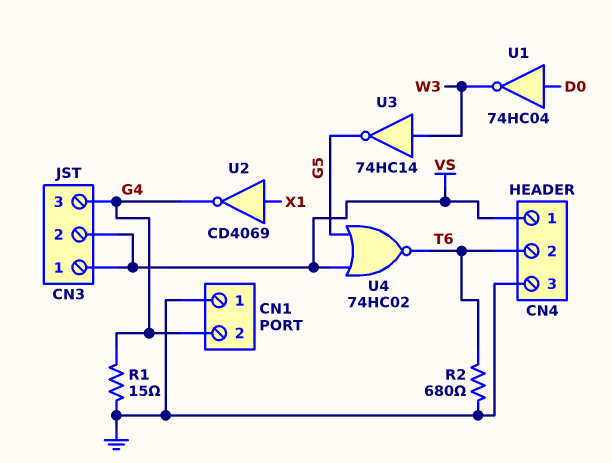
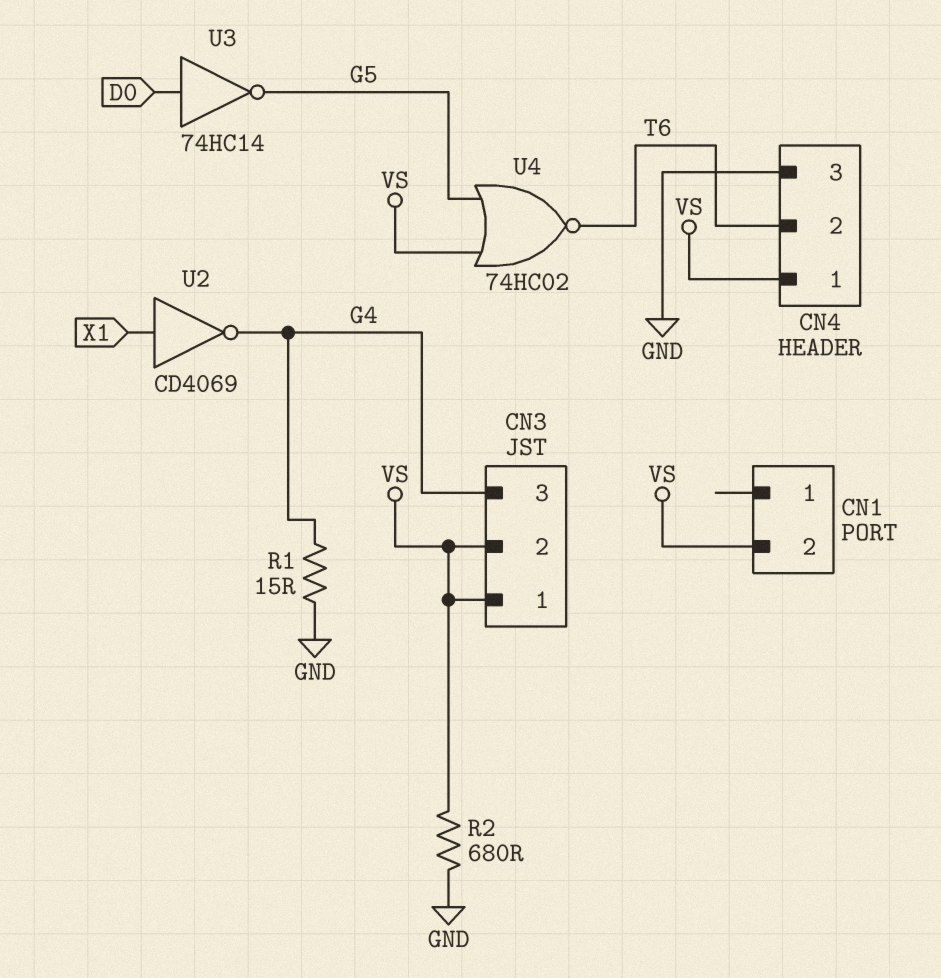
CN1 pin 1: GND -> none
CN1 pin 2: G4 -> VS
R2: 680 (GND, T6) -> 680 (GND, VS)
U1: NOT 74HC04 (in D0, out W3) -> none
U3: NOT 74HC14 (in W3, out G5) -> NOT 74HC14 (in D0, out G5)

